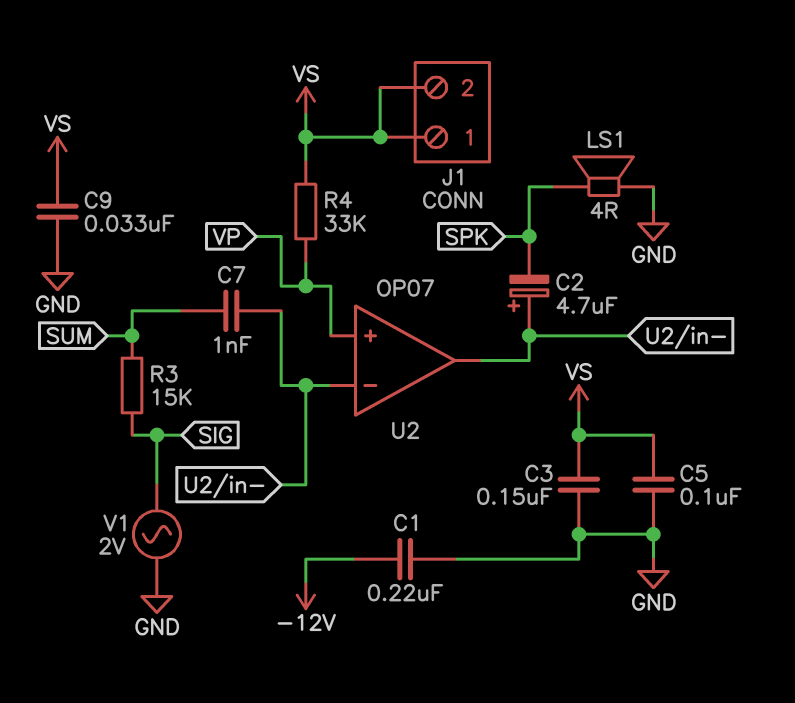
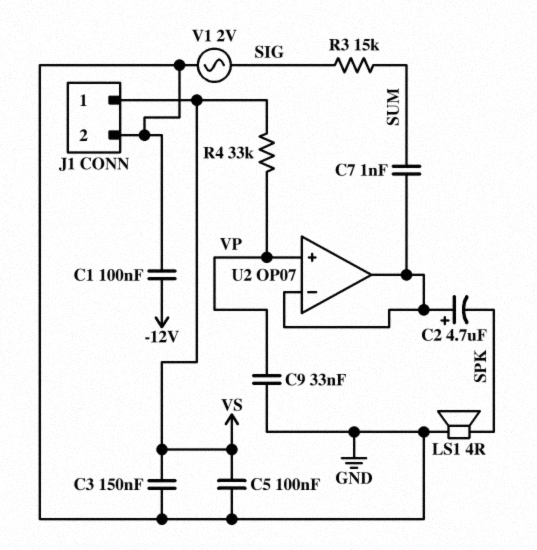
C1: 220nF (-12V, GND) -> 100nF (-12V, GND)
C9: 33nF (GND, VS) -> 33nF (GND, VP)
J1 pin 2: VS -> GND

